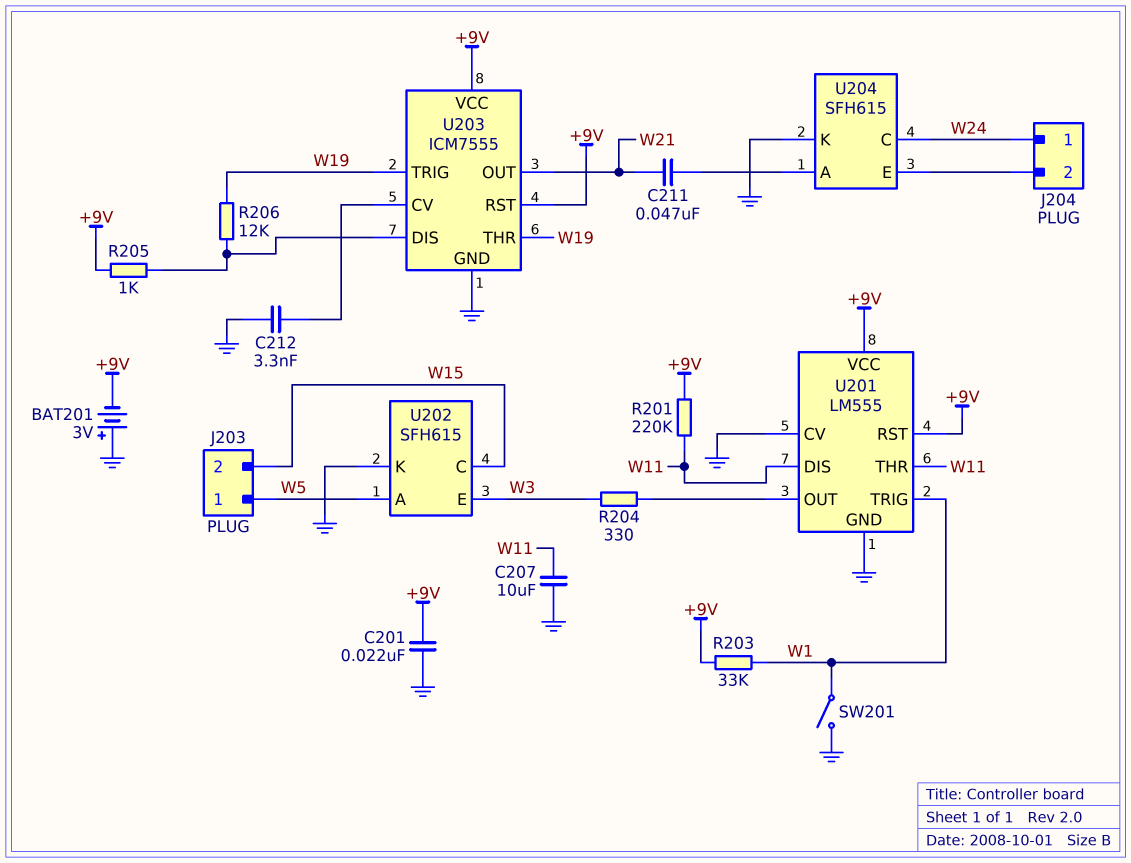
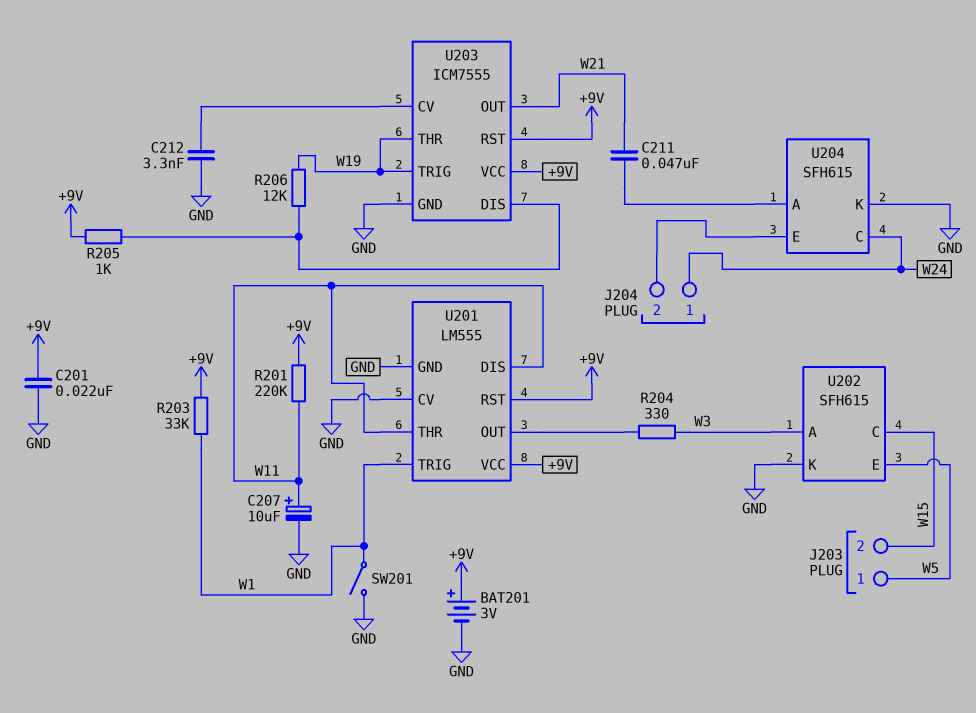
BAT201: 3V (plus GND, minus +9V) -> 3V (plus +9V, minus GND)
C207: 10uF (GND, W11) -> 10uF (plus W11, minus GND)
U202 pin A: W5 -> W3
U202 pin E: W3 -> W5

